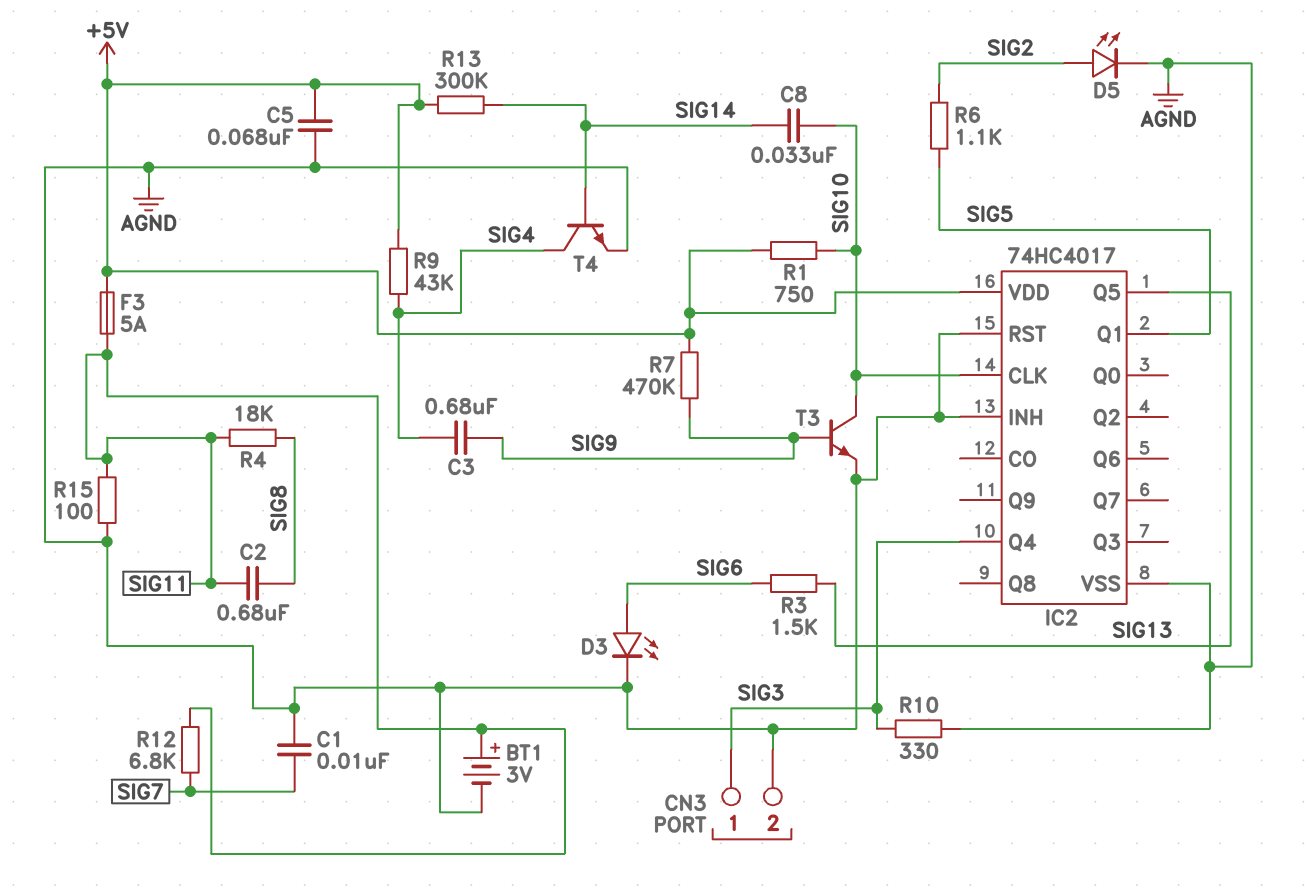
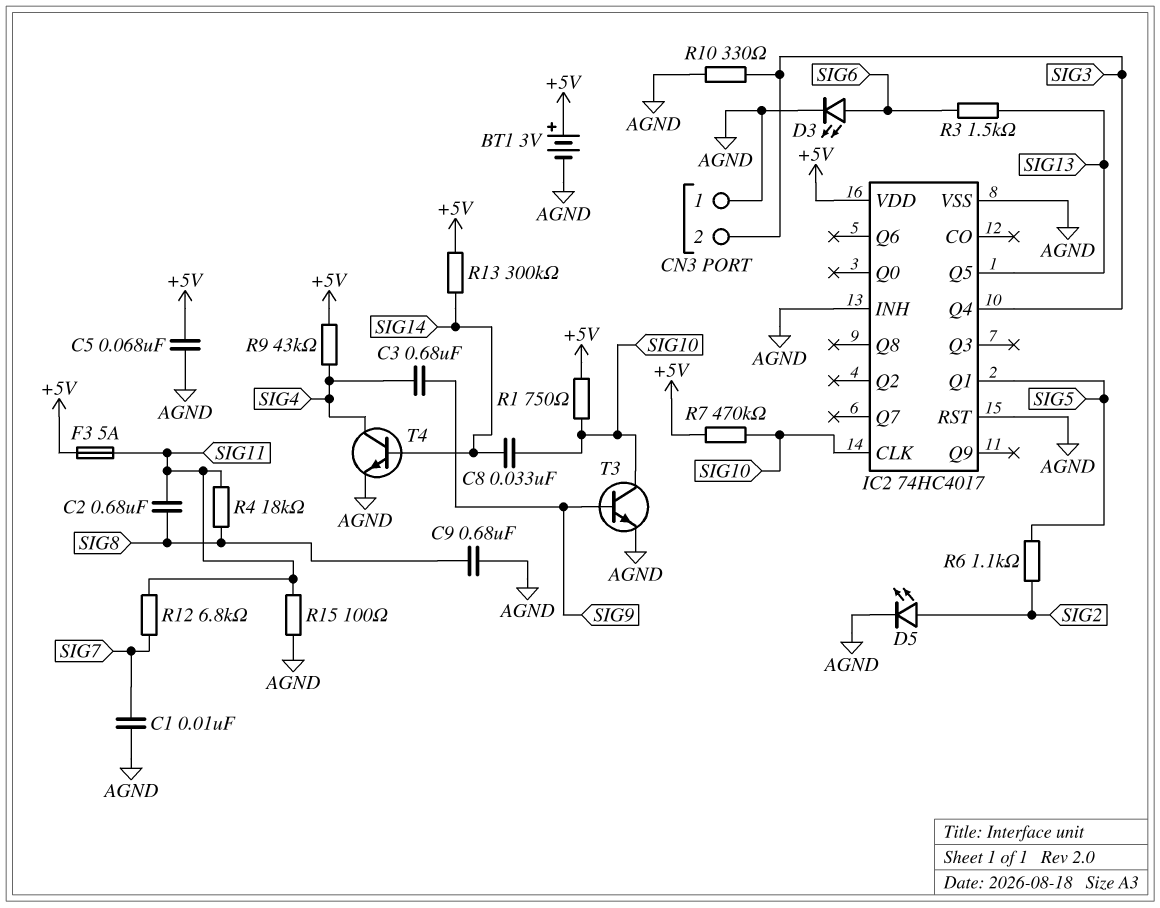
BT1: 3V (plus SIG11, minus AGND) -> 3V (plus +5V, minus AGND)
C9: none -> 680nF (AGND, SIG8)
CN3 pin 1: SIG3 -> AGND
CN3 pin 2: AGND -> SIG3
R7: 470k (+5V, SIG9) -> 470k (+5V, SIG10)

